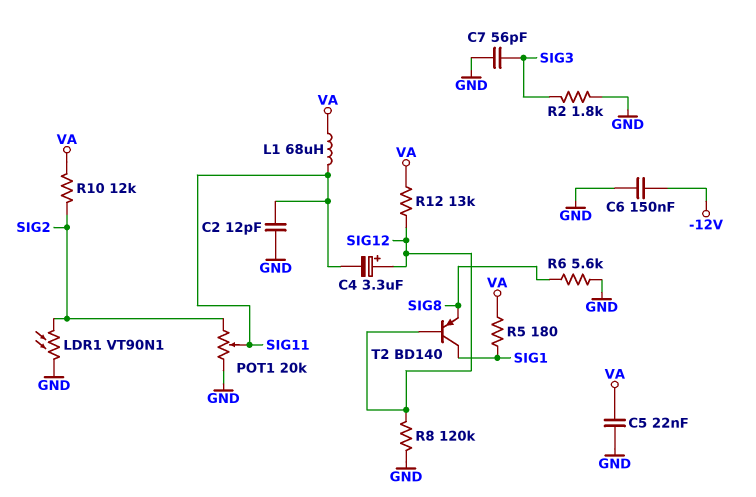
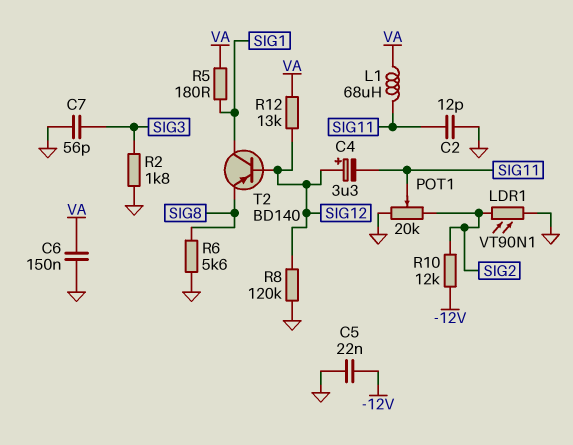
C5: 22nF (GND, VA) -> 22nF (-12V, GND)
C6: 150nF (-12V, GND) -> 150nF (GND, VA)
R10: 12k (SIG2, VA) -> 12k (-12V, SIG2)

